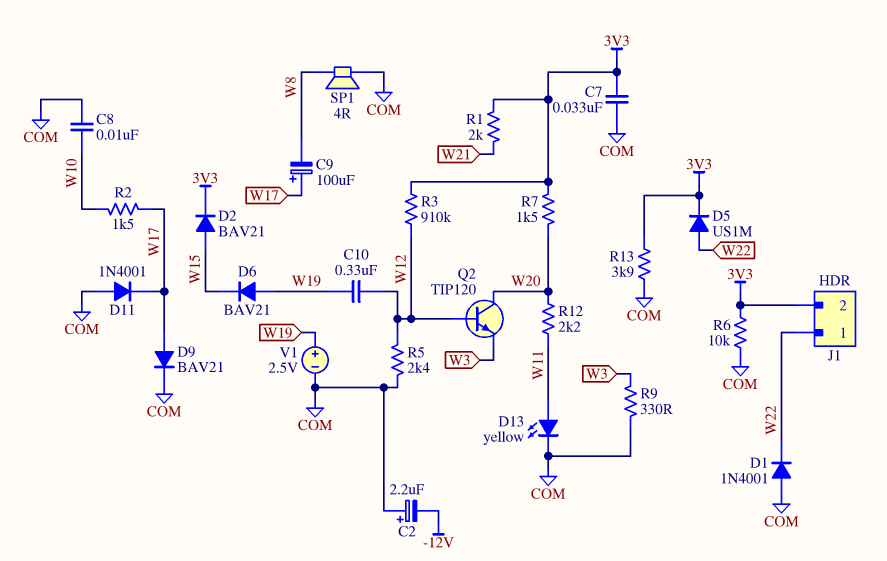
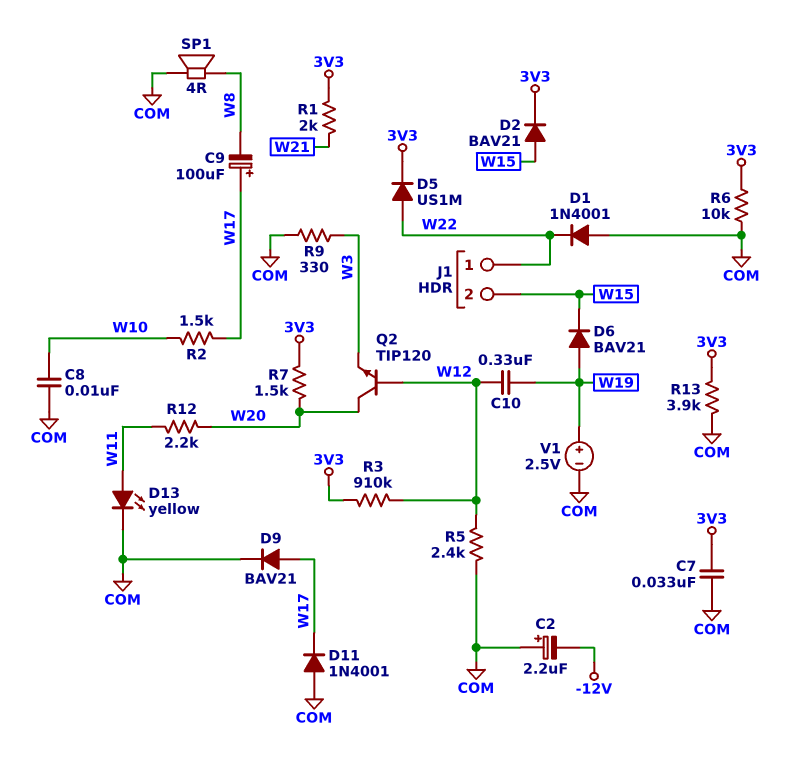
J1 pin 2: 3V3 -> W15

